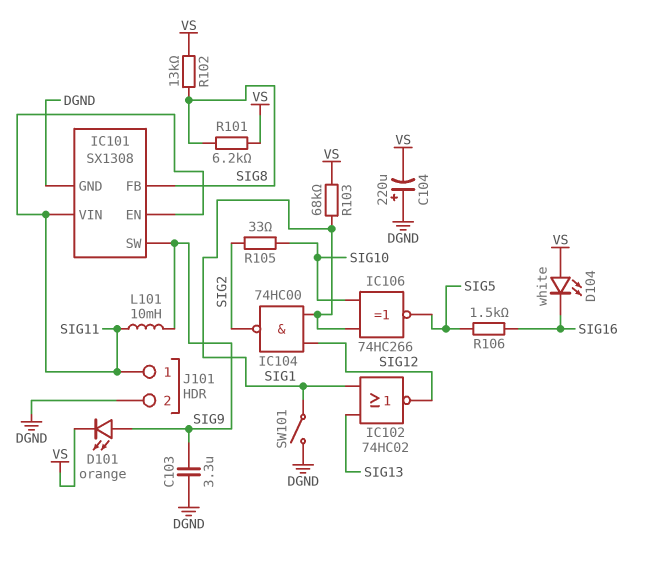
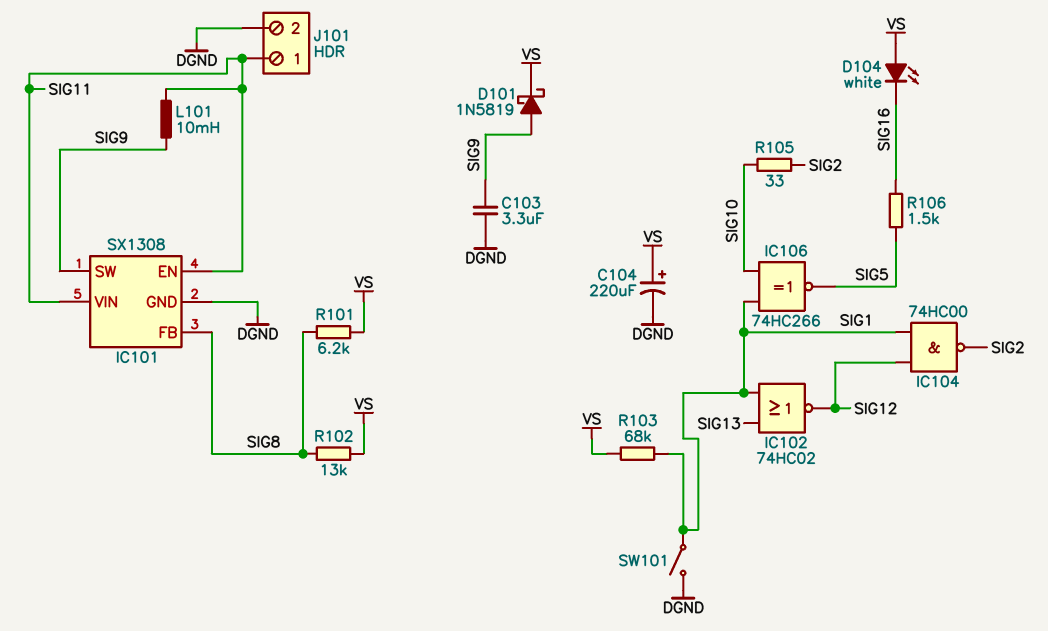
C104: 220uF (plus DGND, minus VS) -> 220uF (plus VS, minus DGND)
D101: LED orange (A SIG9, K VS) -> schottky 1N5819 (A SIG9, K VS)

